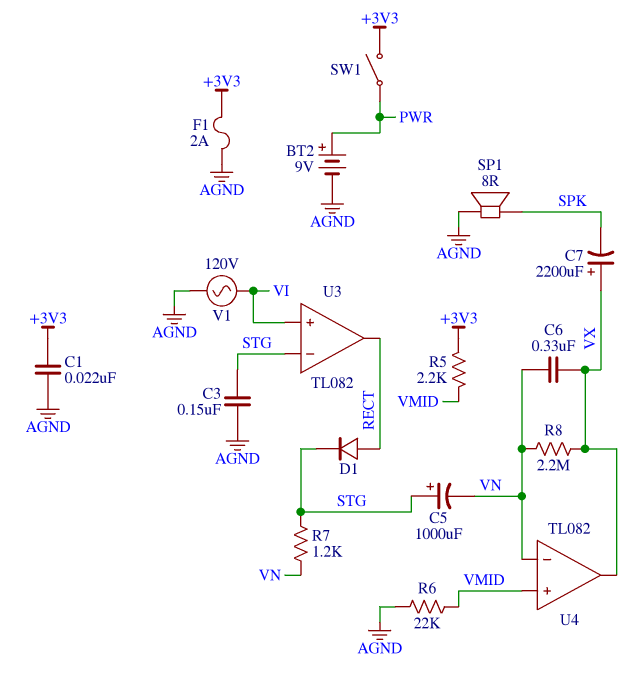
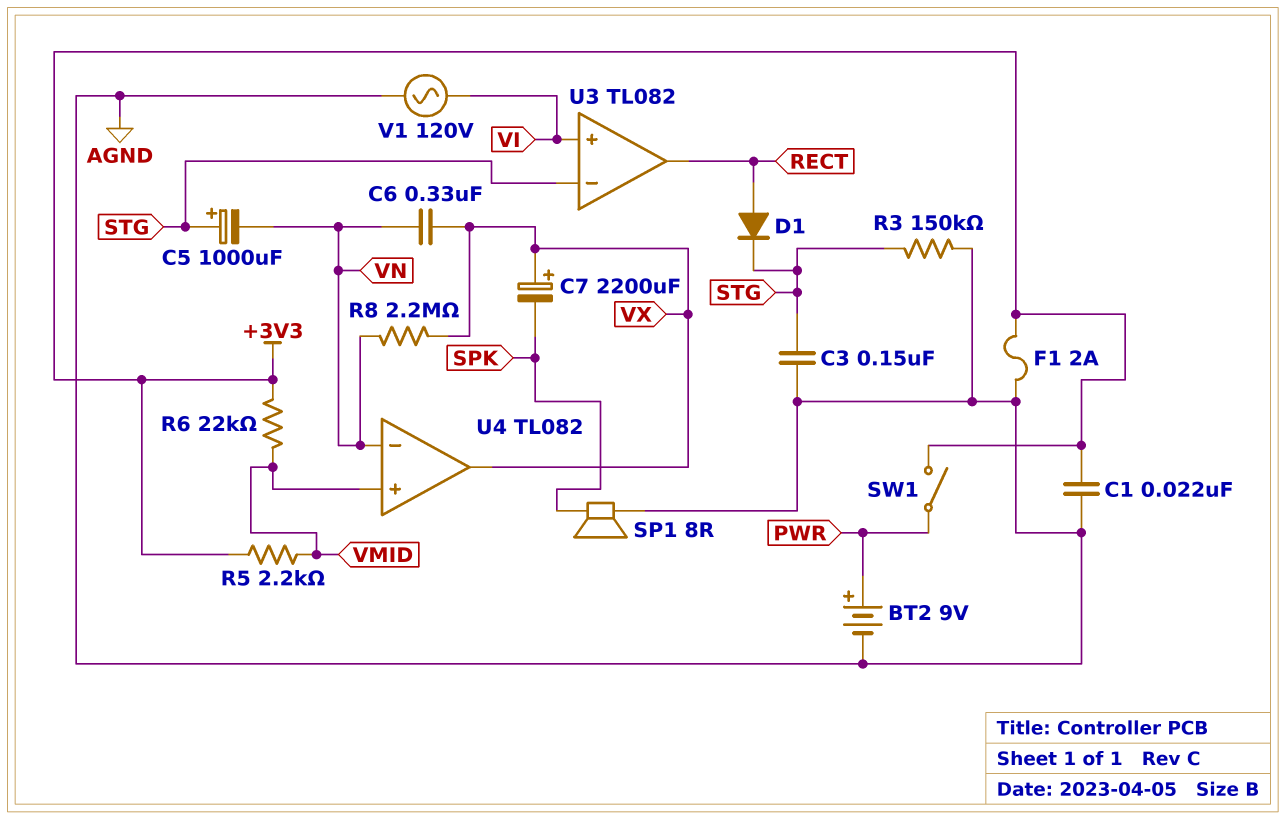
R3: none -> 150k (AGND, STG)
R6: 22k (AGND, VMID) -> 22k (+3V3, VMID)
R7: 1.2k (STG, VN) -> none

